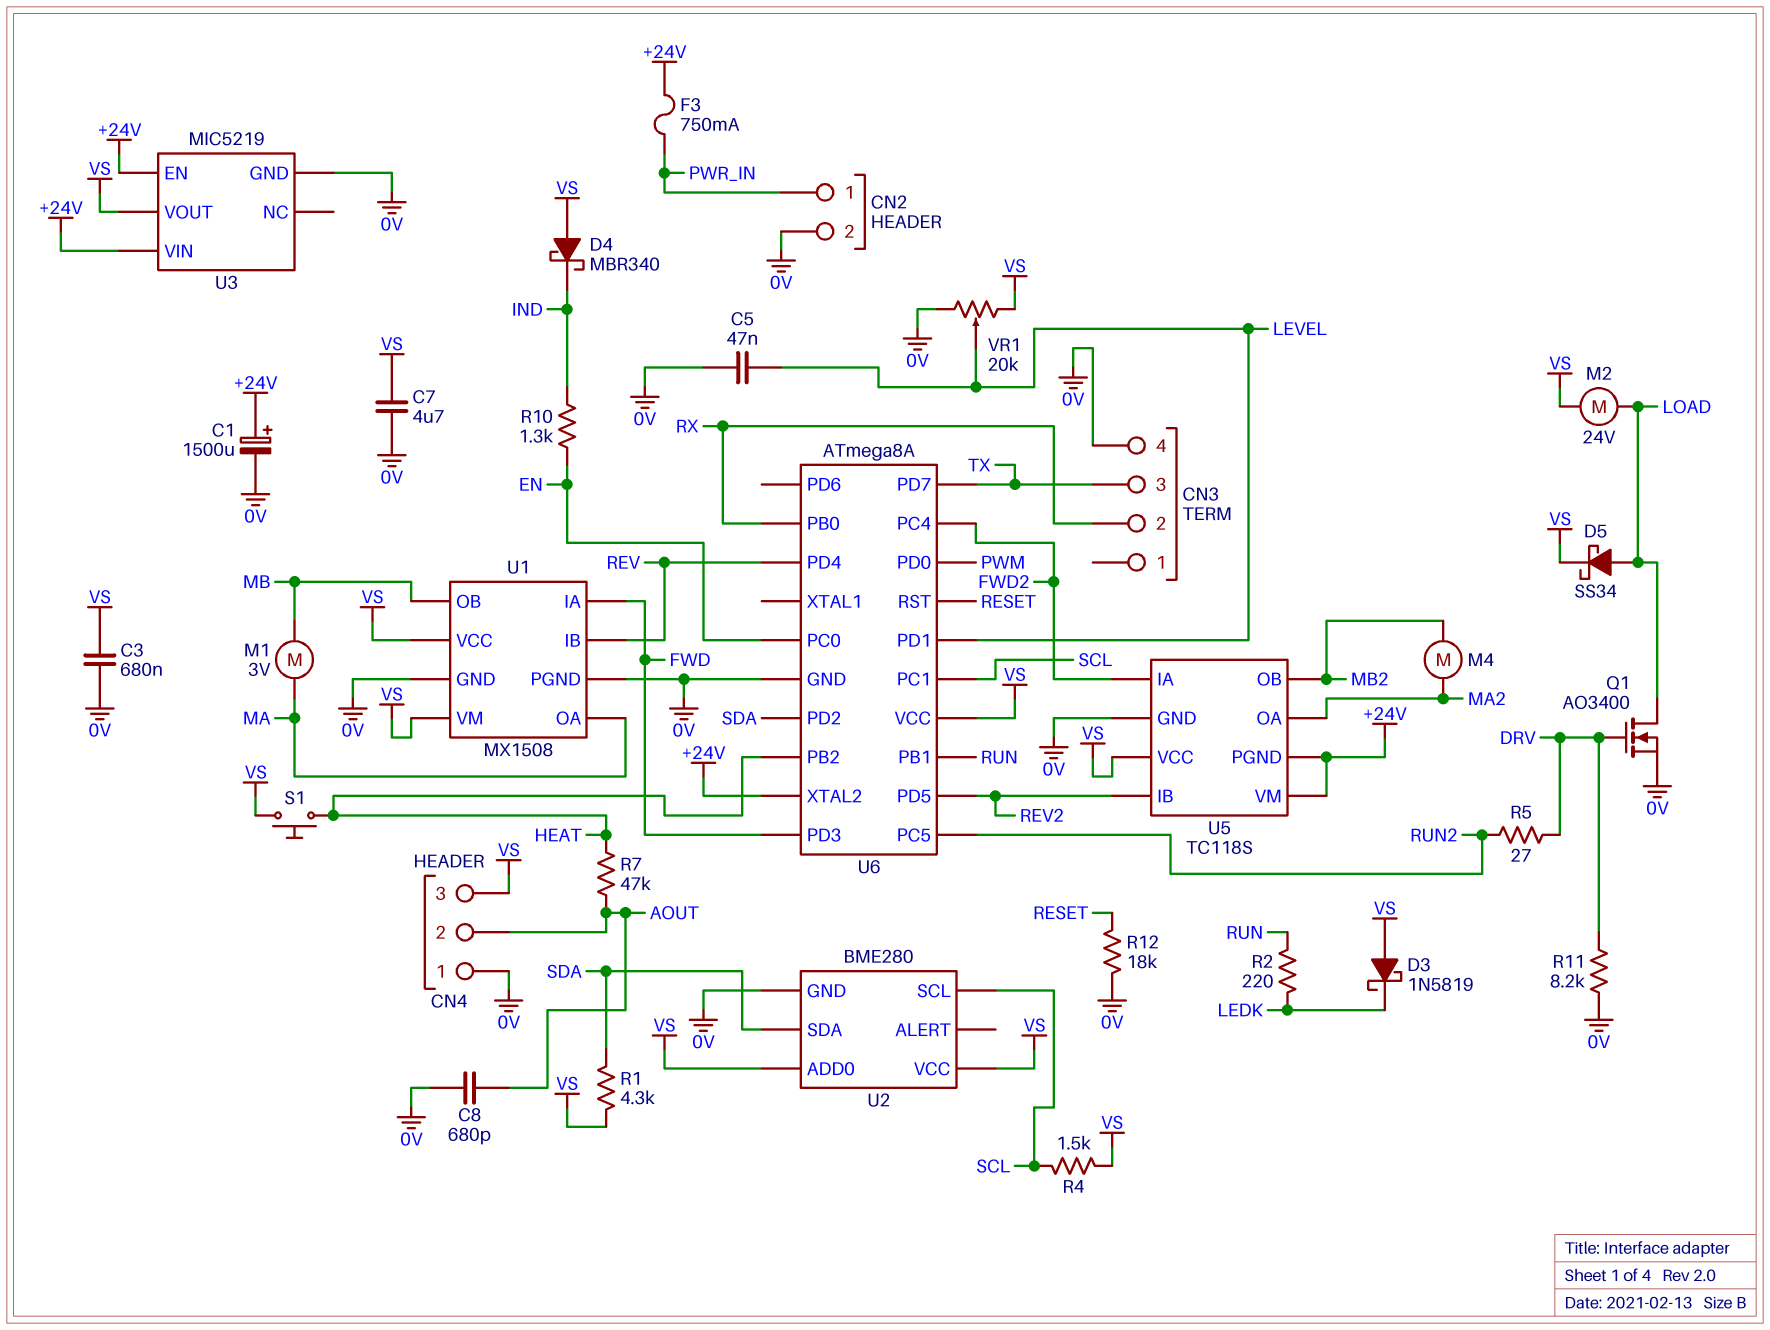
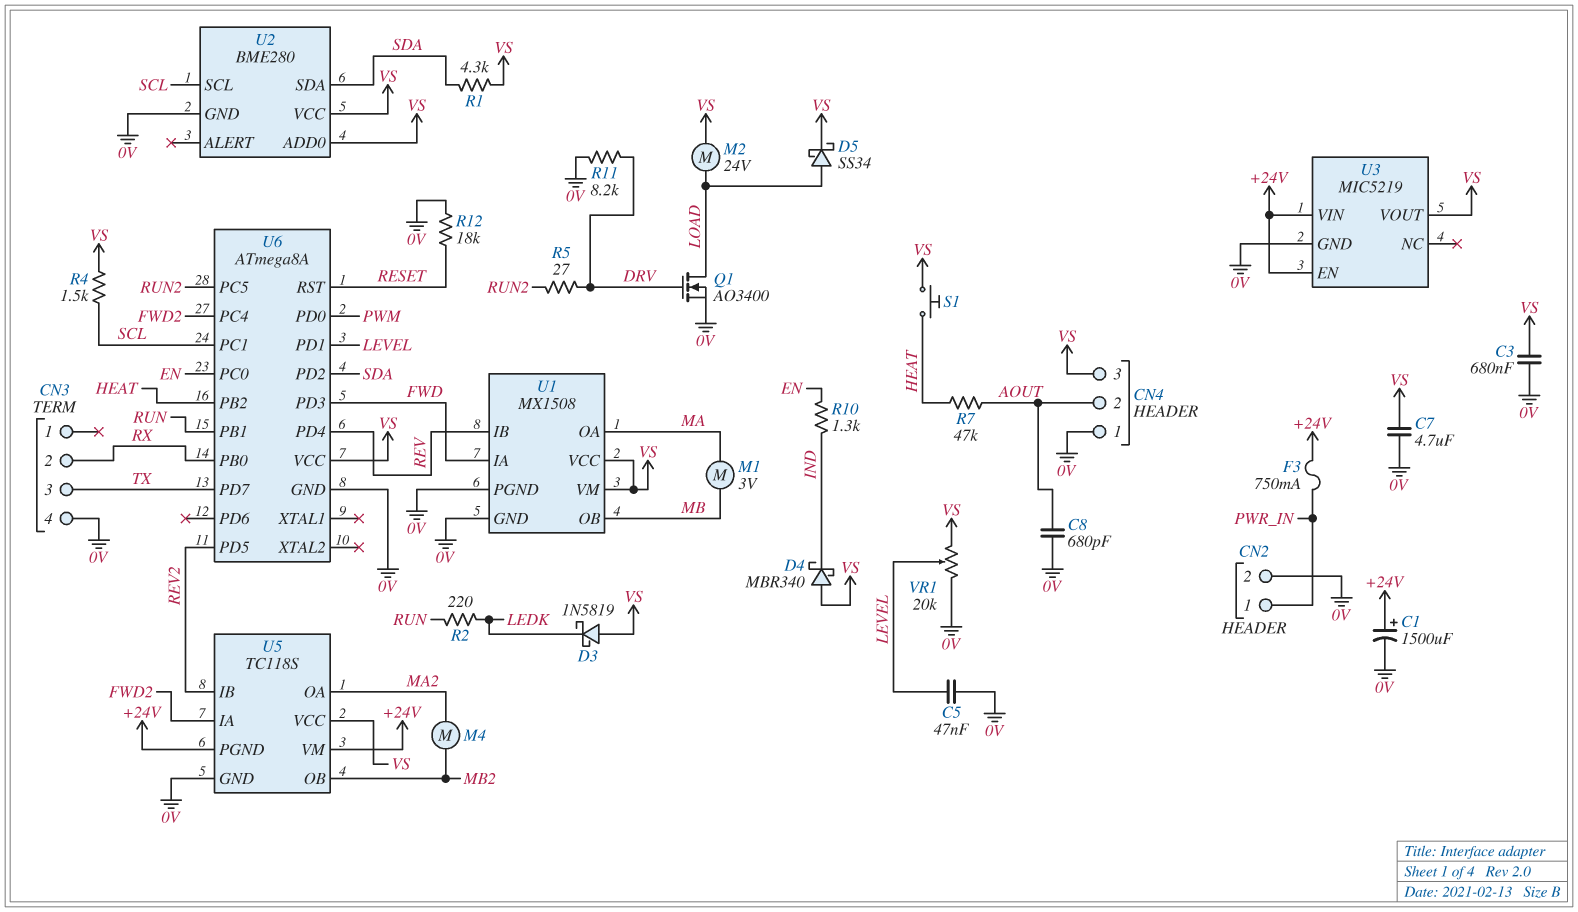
U6 pin XTAL2: +24V -> none

